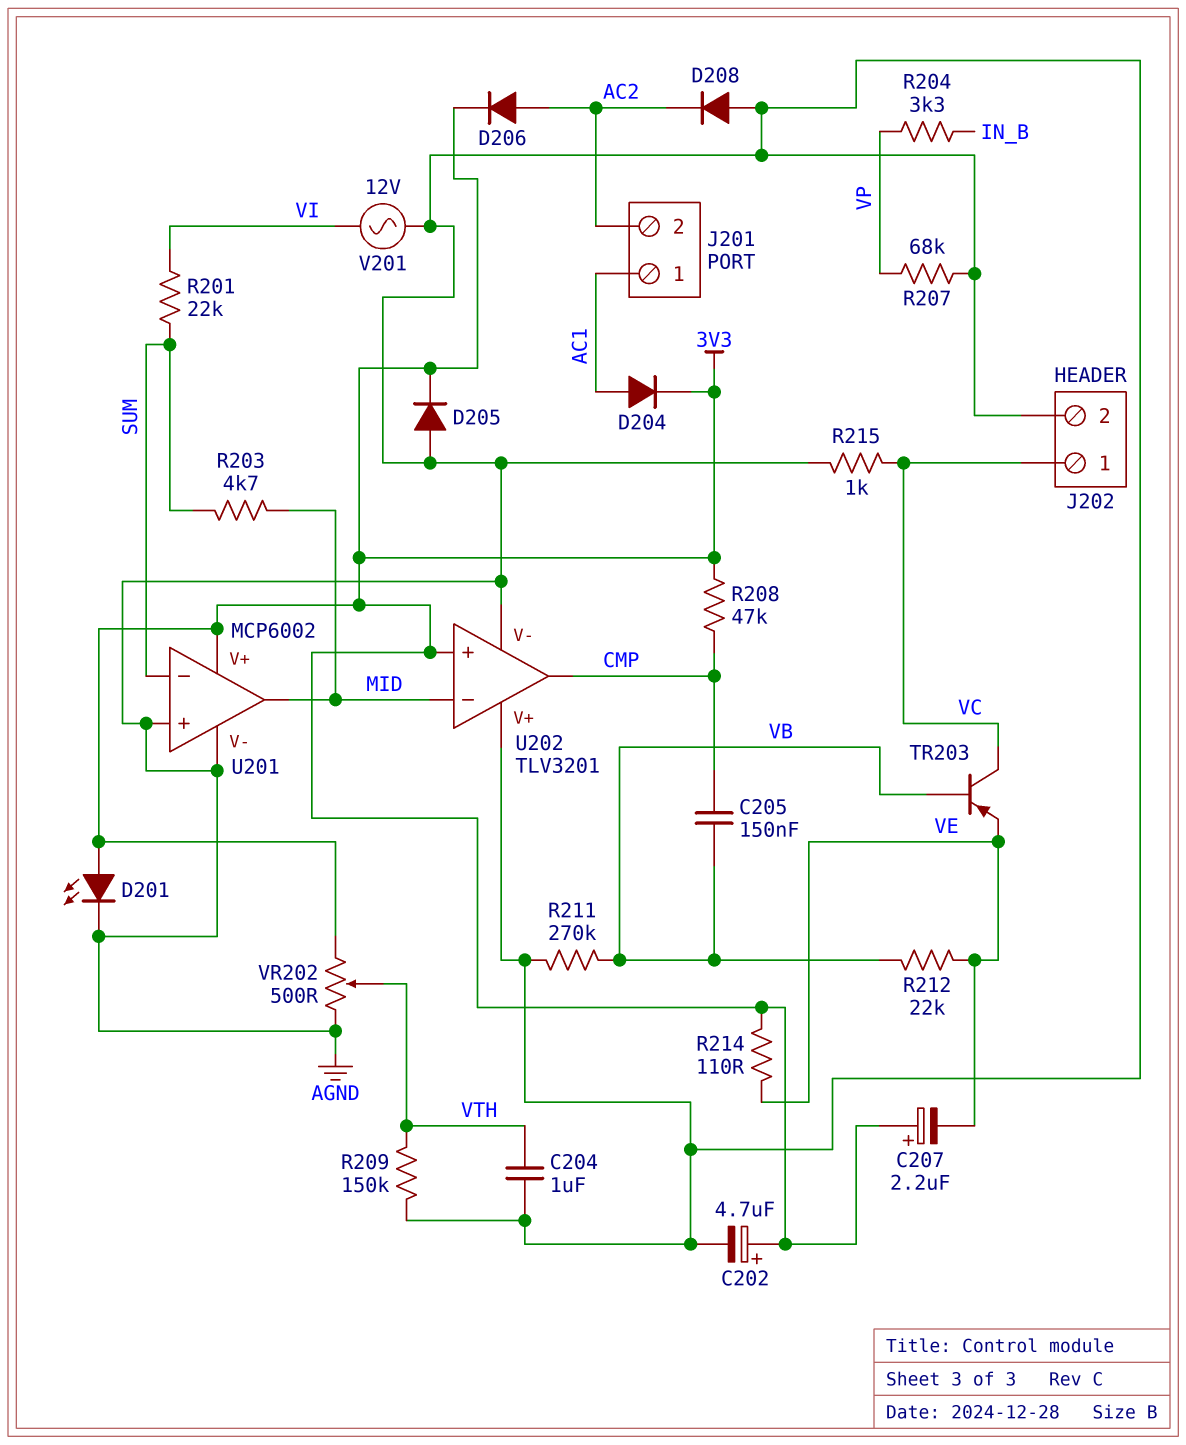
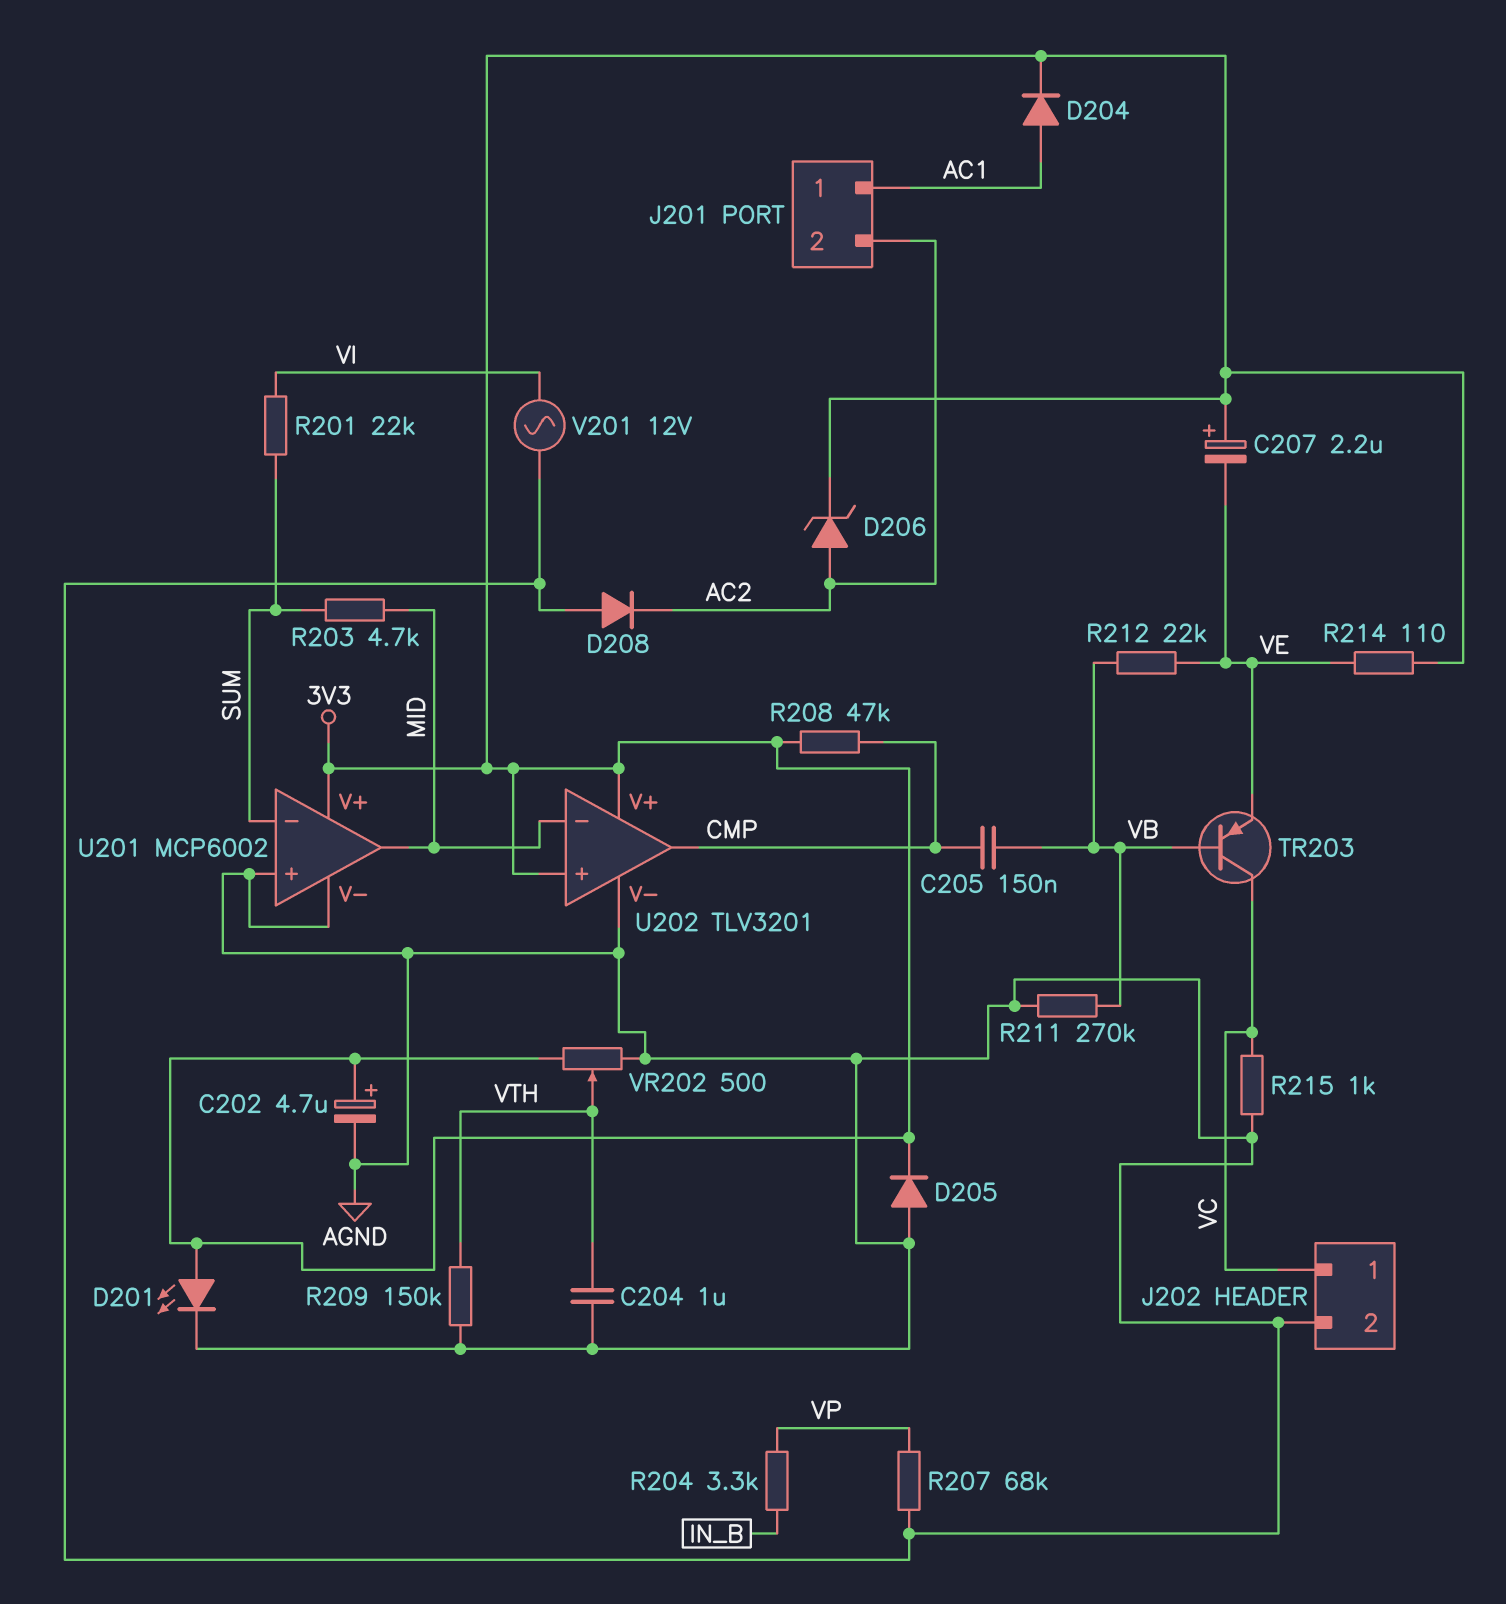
D206: diode (A AC2, K 3V3) -> zener (A AC2, K 3V3)
U202 pin V+: AGND -> 3V3

